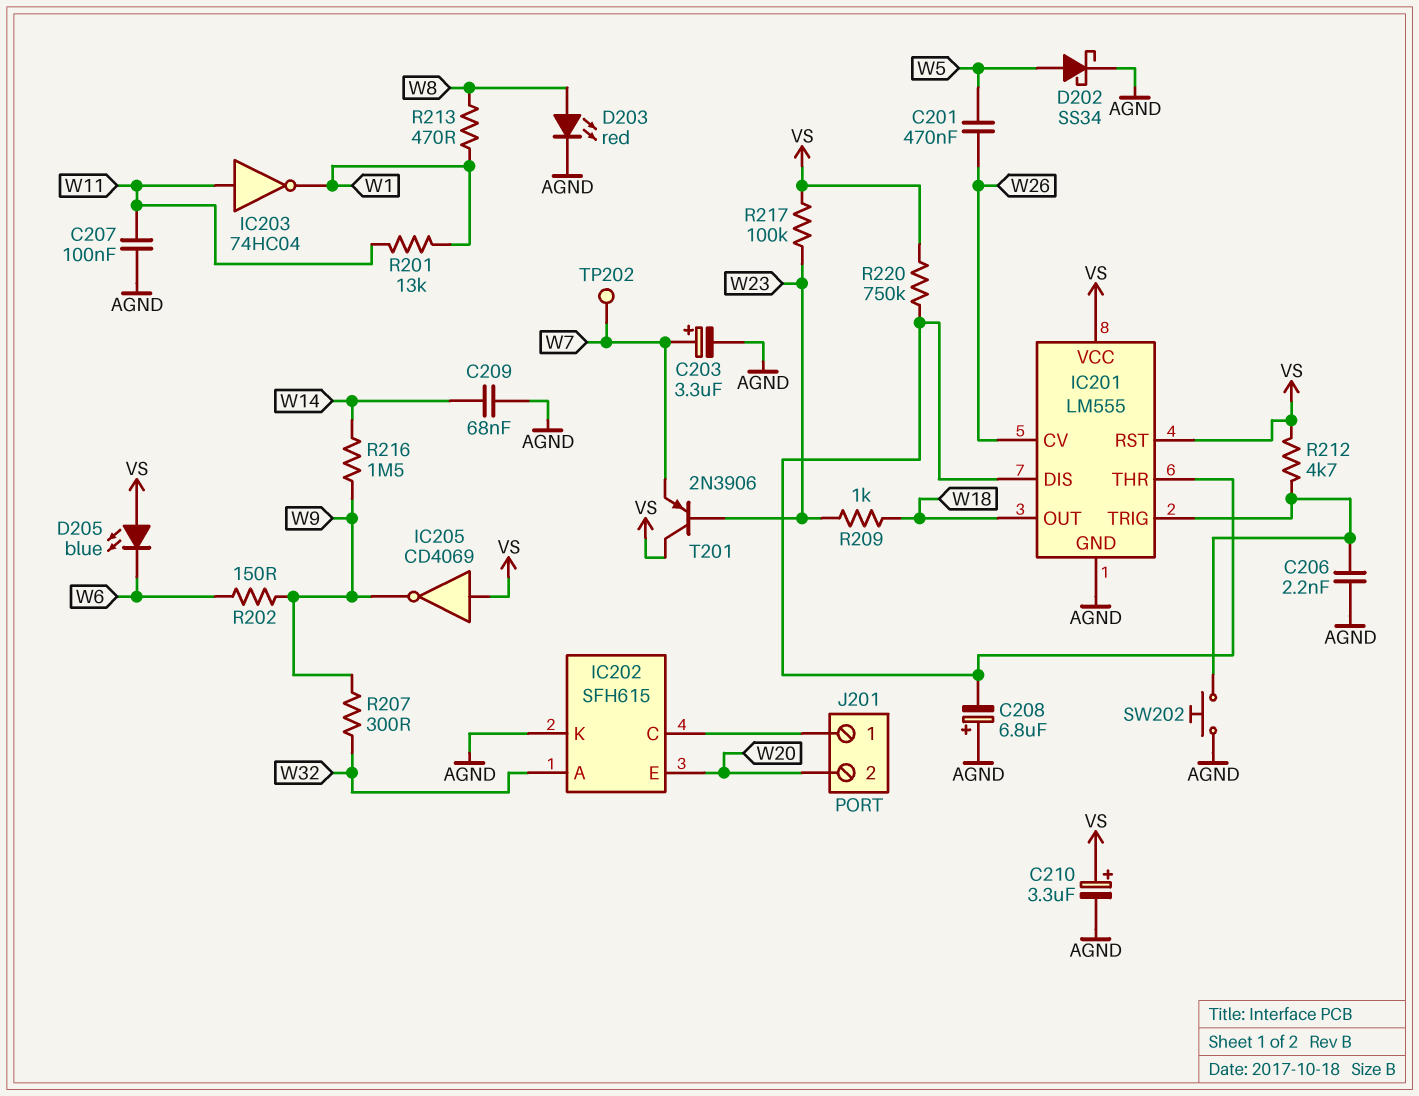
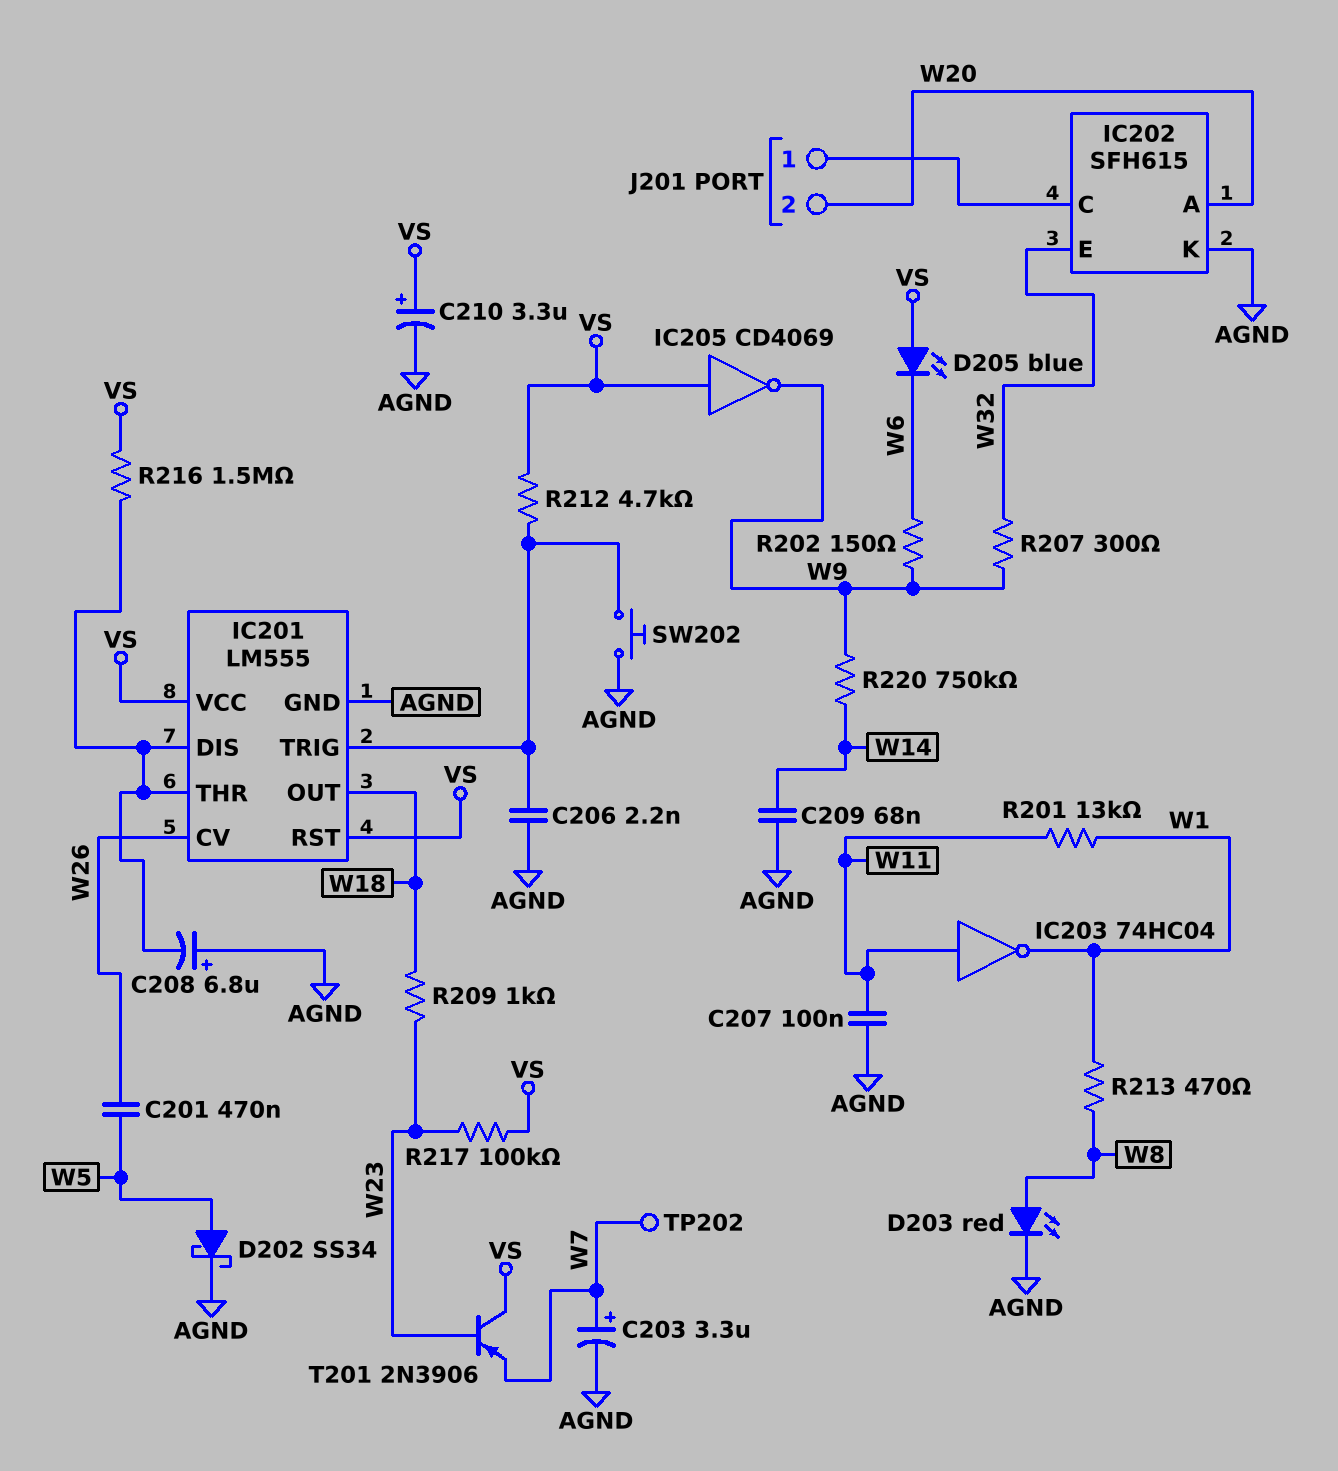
IC202 pin A: W32 -> W20
IC202 pin E: W20 -> W32
R216: 1.5M (W9, W14) -> 1.5M (IC201/DIS, VS)
R220: 750k (IC201/DIS, VS) -> 750k (W9, W14)

